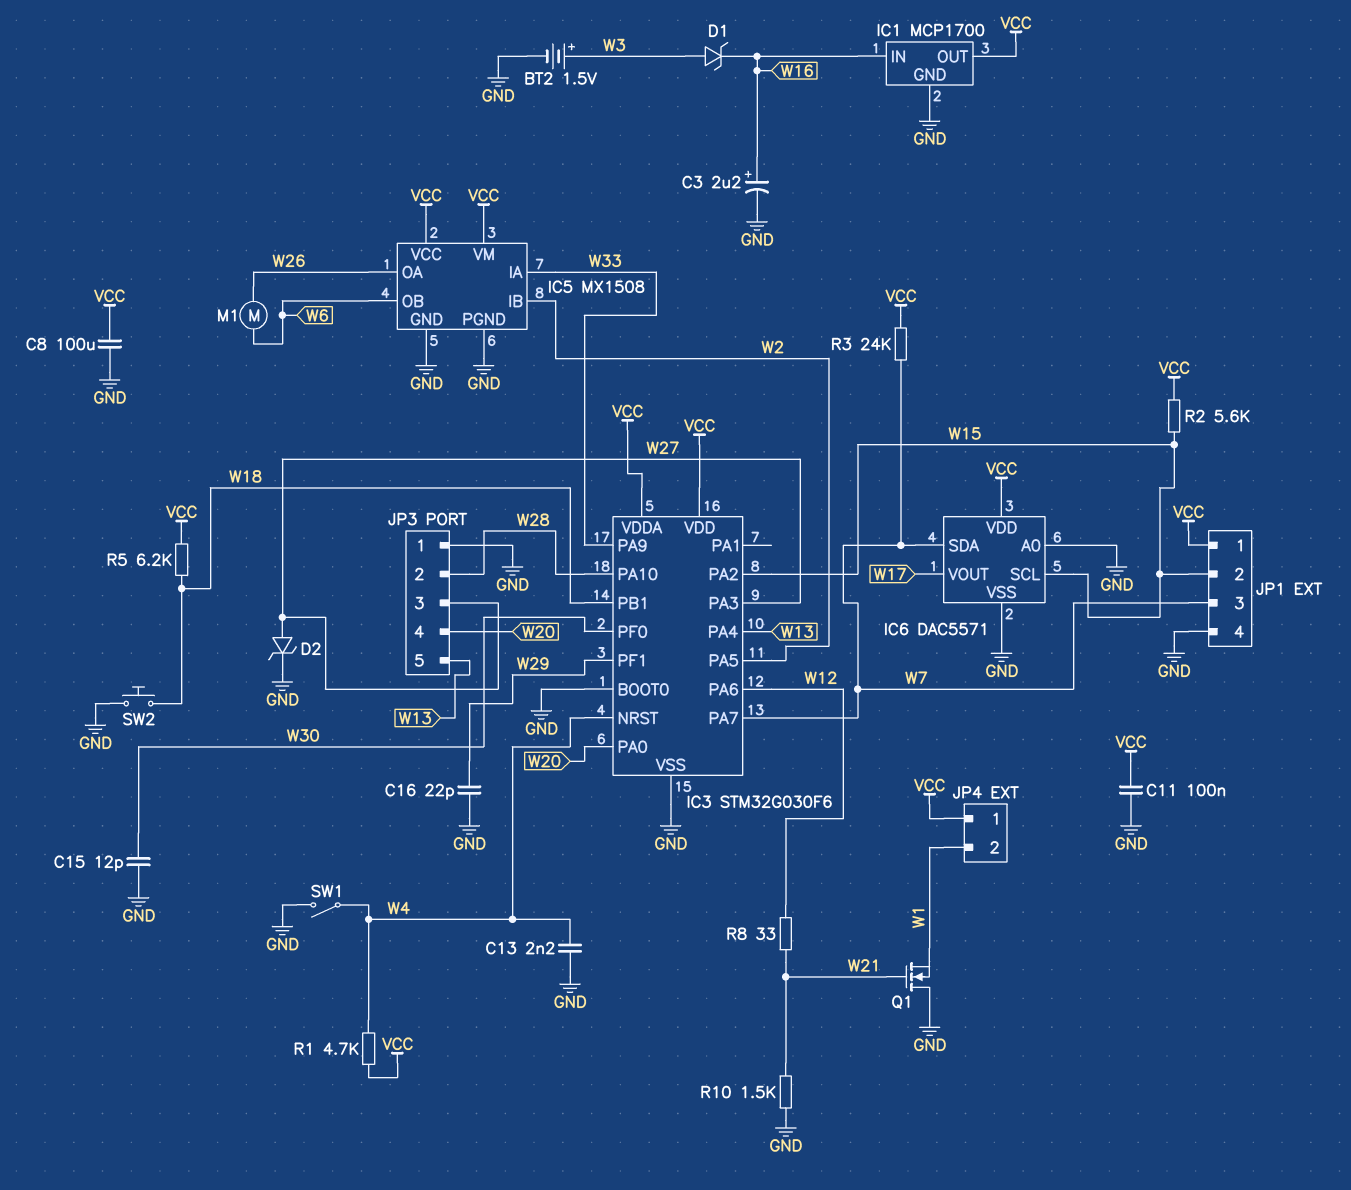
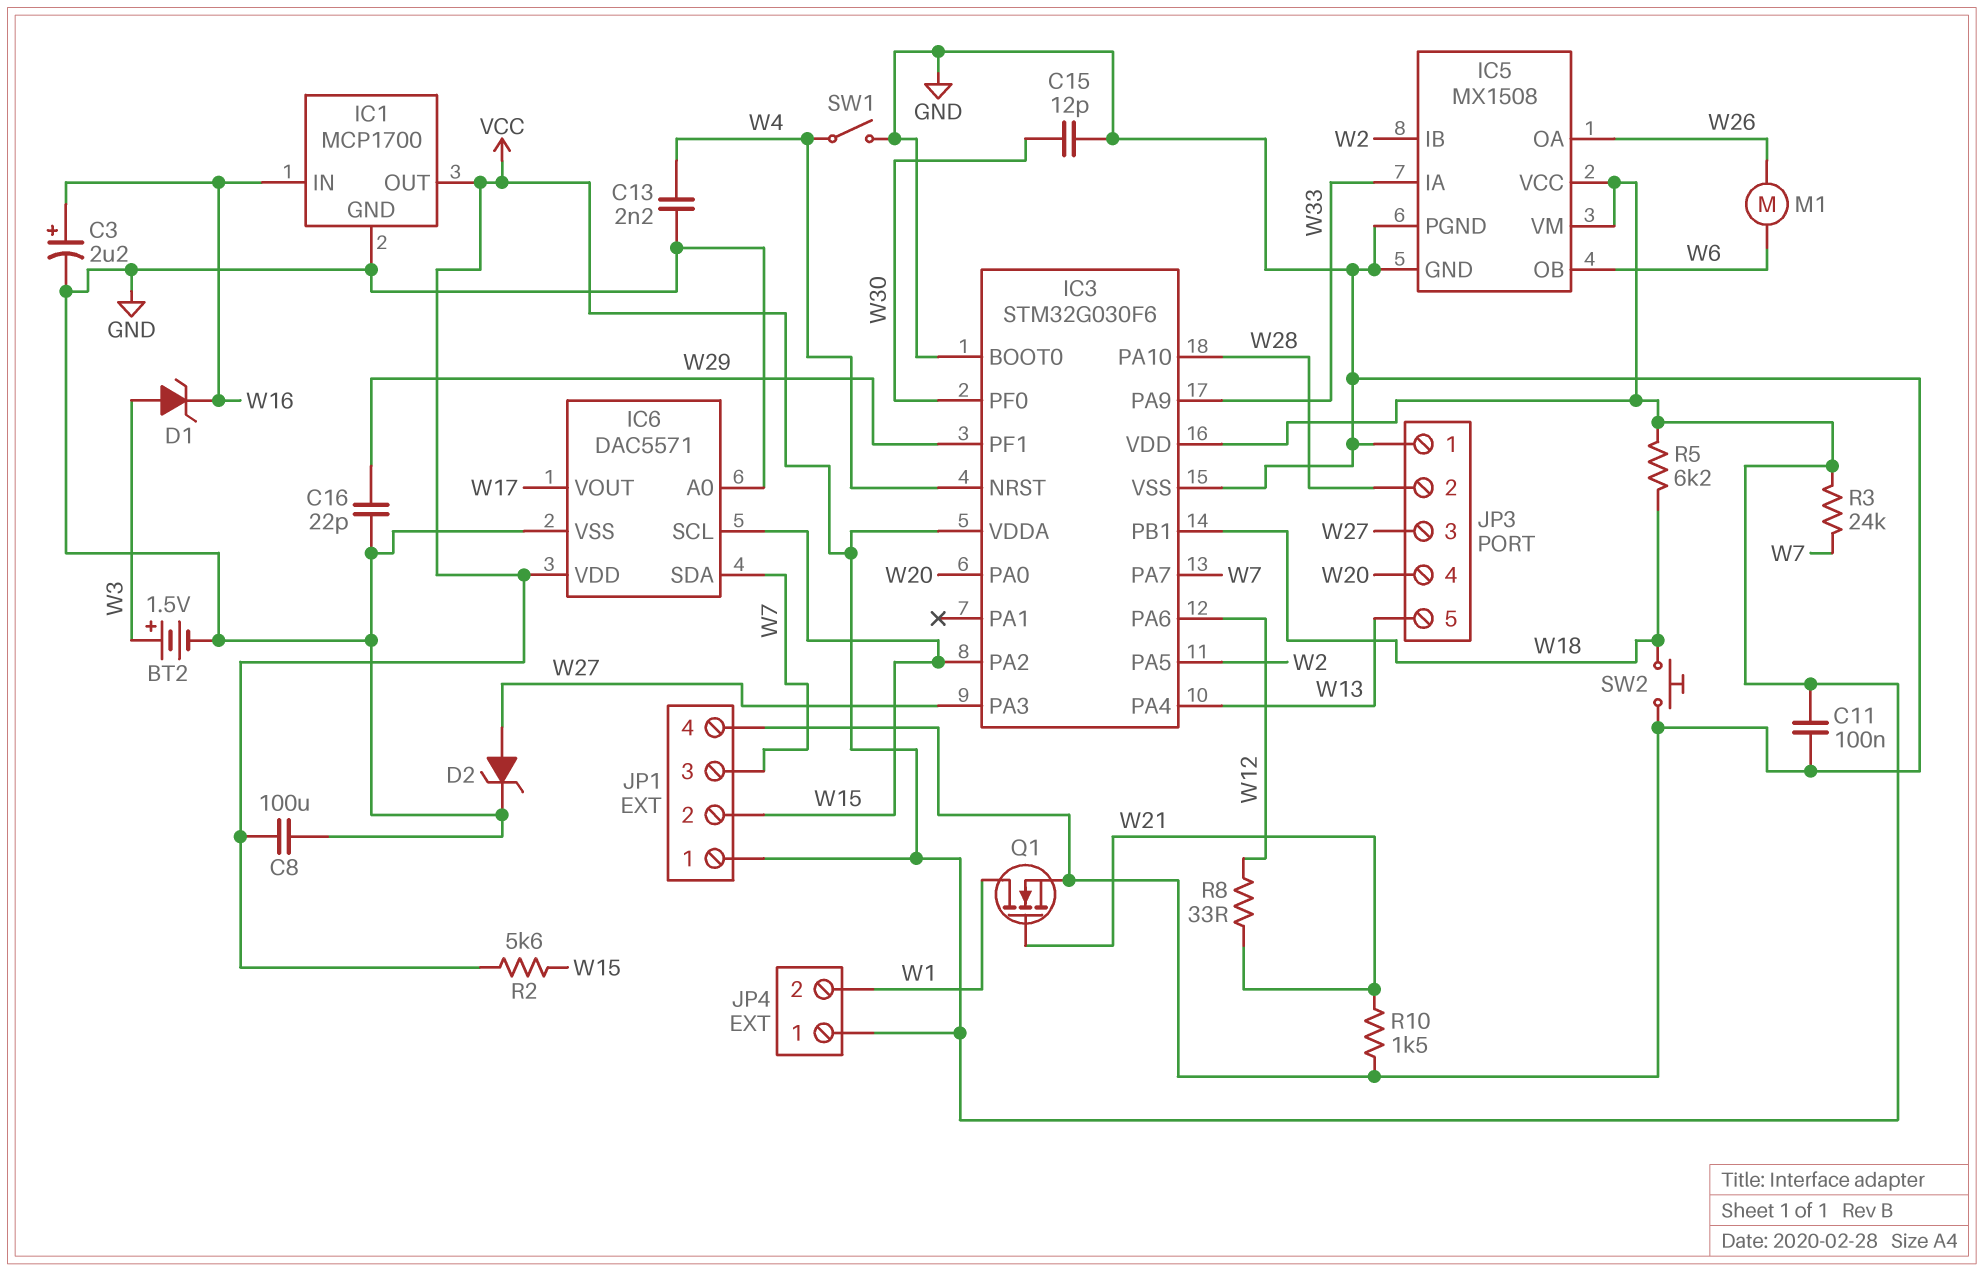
Q1: NMOS (G W21, D GND, S W1) -> NMOS (G W21, D W1, S GND)
R1: 4.7k (VCC, W4) -> none

